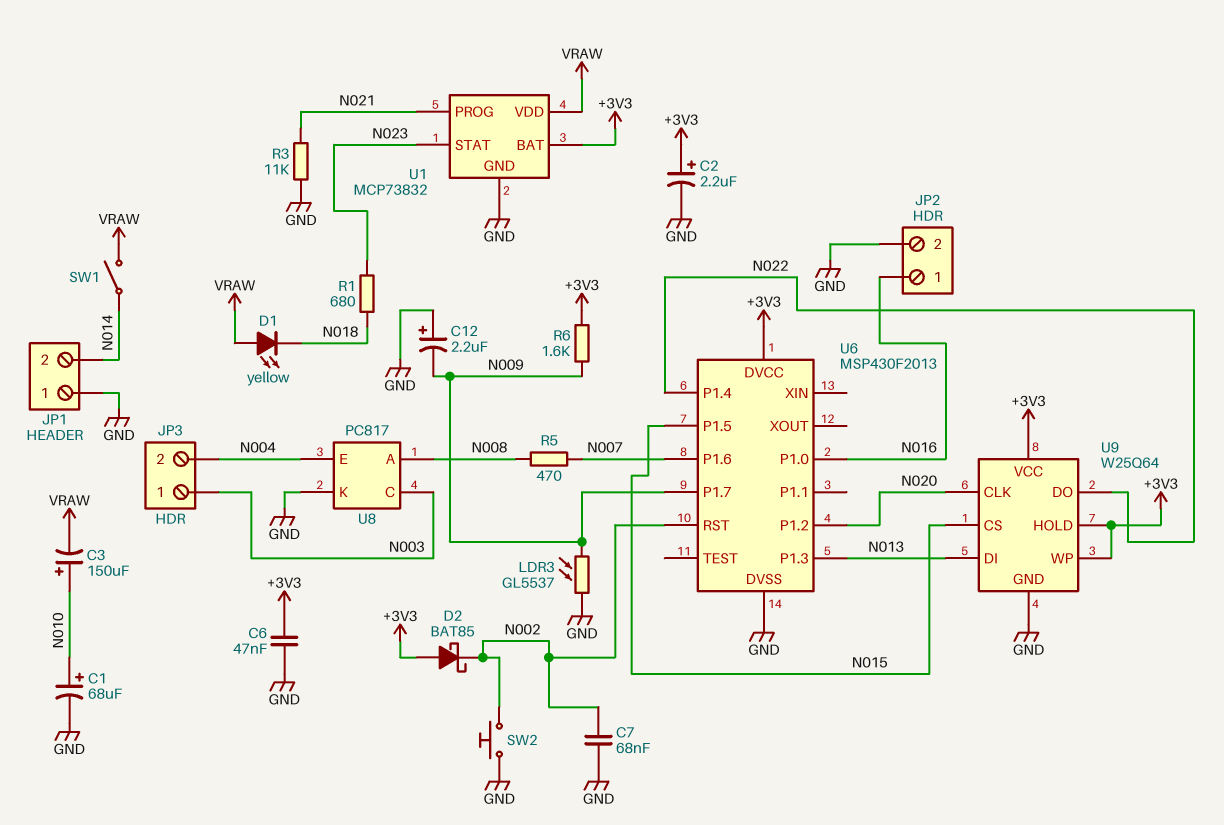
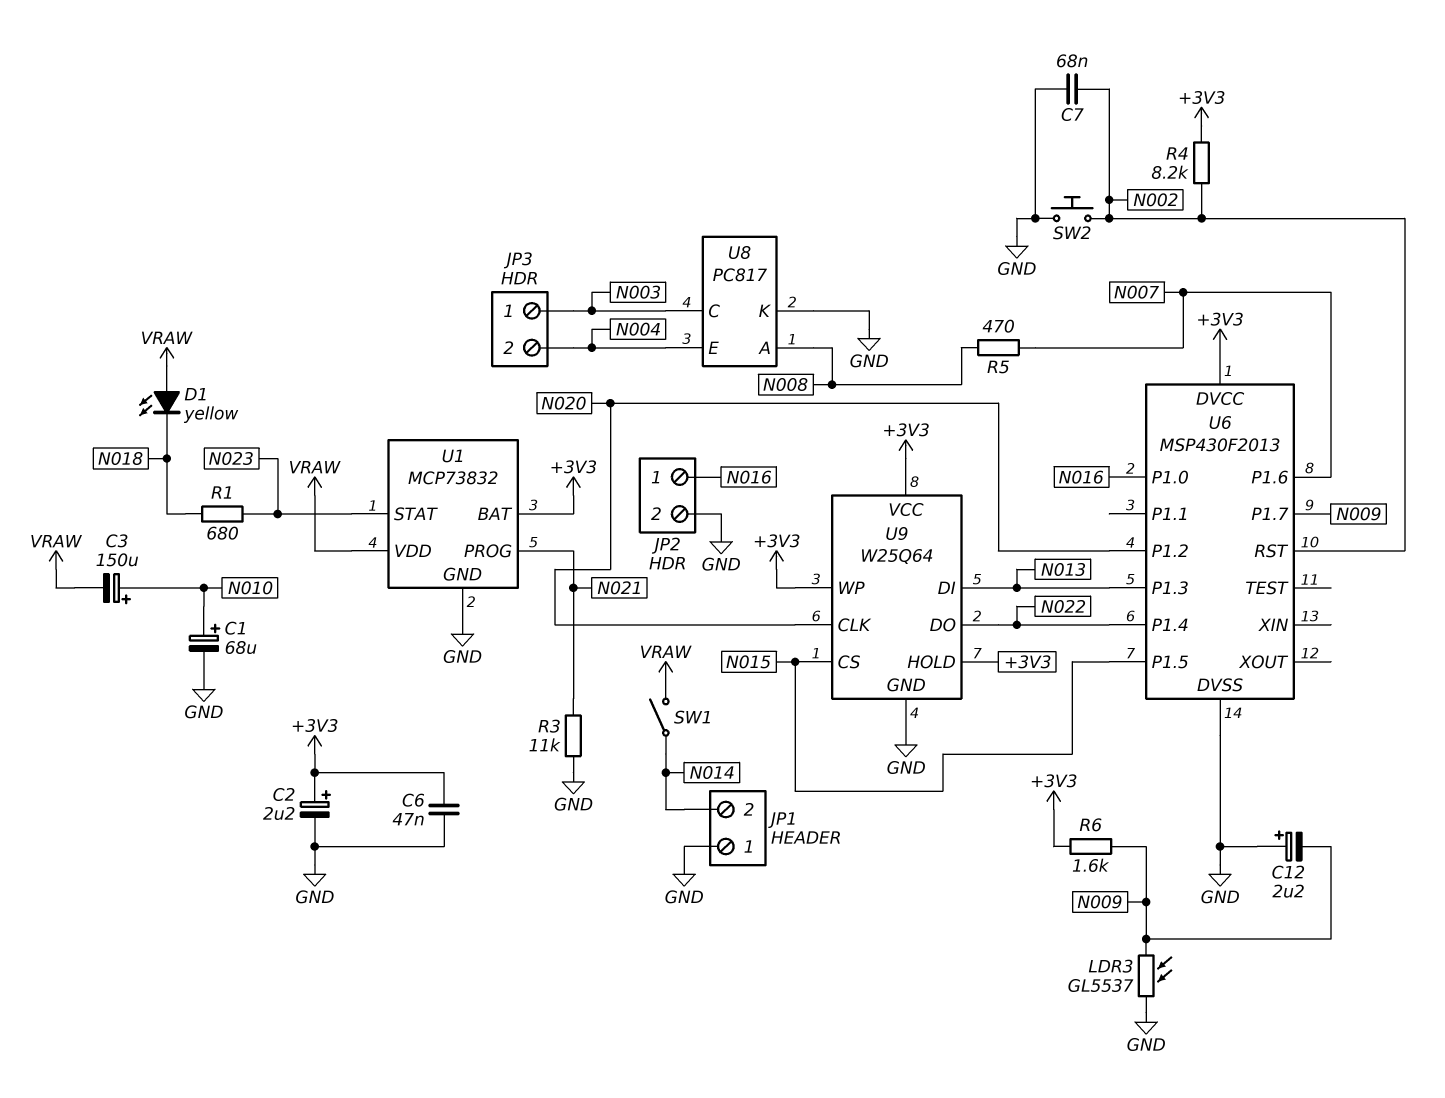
D2: schottky BAT85 (A +3V3, K N002) -> none
R4: none -> 8.2k (+3V3, N002)

